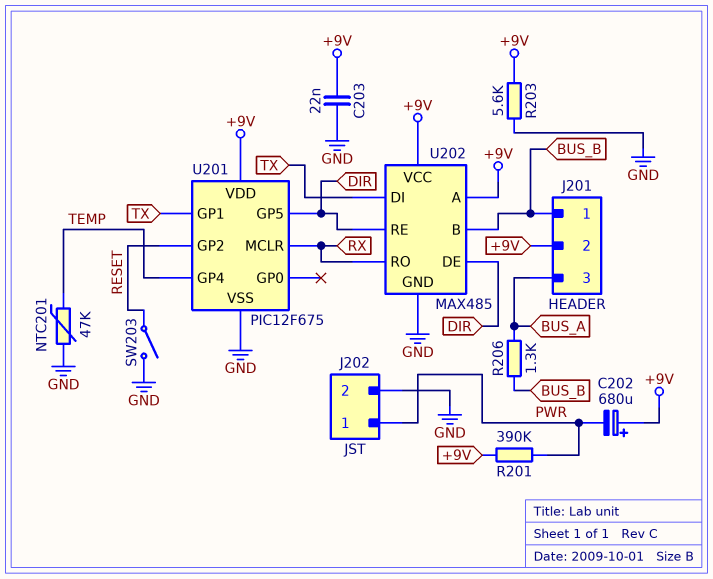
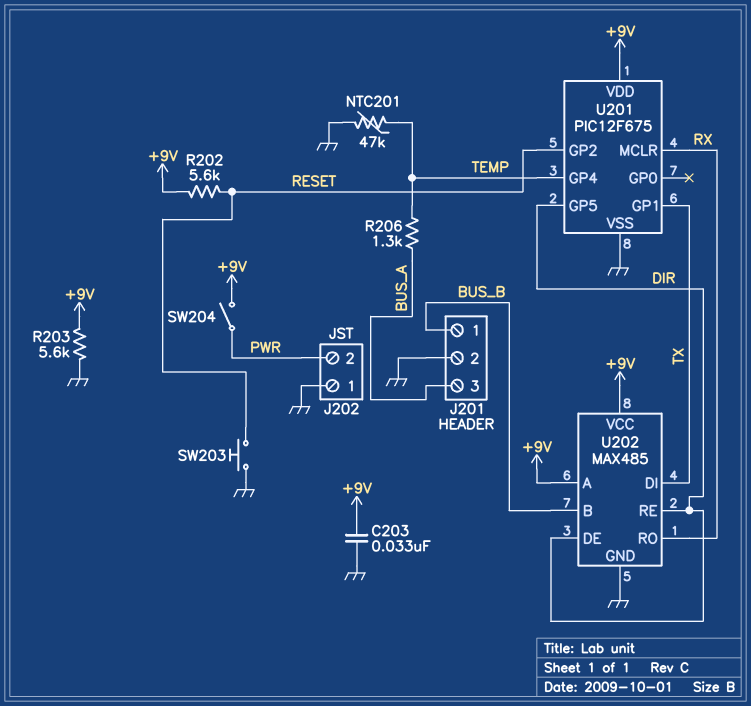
C202: 680uF (plus +9V, minus PWR) -> none
C203: 22nF (+9V, GND) -> 33nF (+9V, GND)
J201 pin 2: +9V -> GND
J202 pin 1: PWR -> GND
J202 pin 2: GND -> PWR
R201: 390k (+9V, PWR) -> none
R202: none -> 5.6k (+9V, RESET)
R206: 1.3k (BUS_A, BUS_B) -> 1.3k (BUS_A, TEMP)
SW203: switch (GND, RESET) -> button (GND, RESET)
SW204: none -> switch (+9V, PWR)

